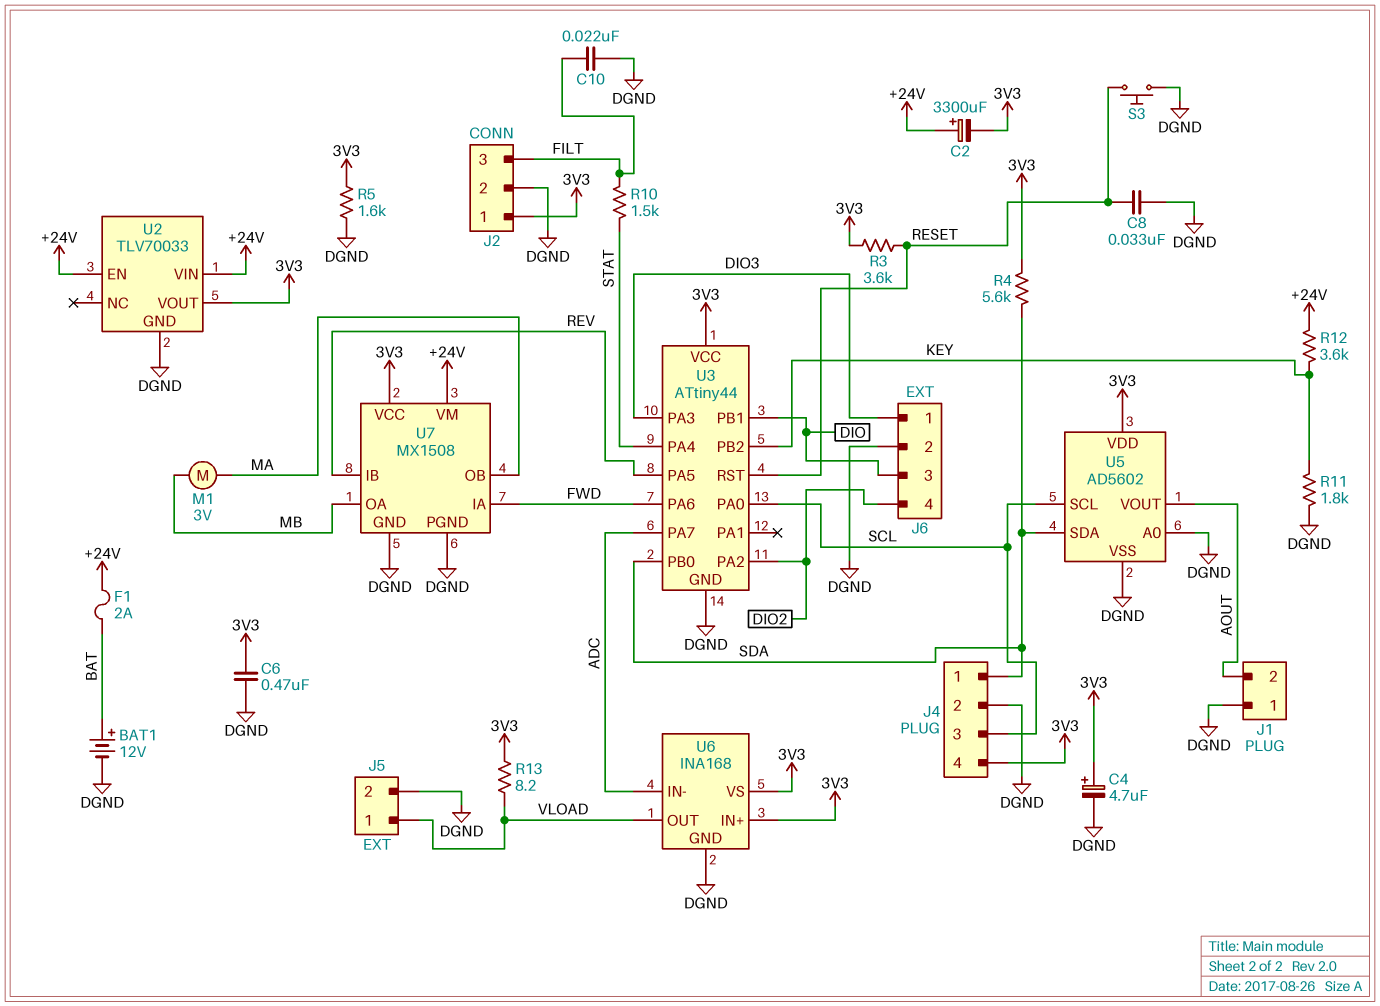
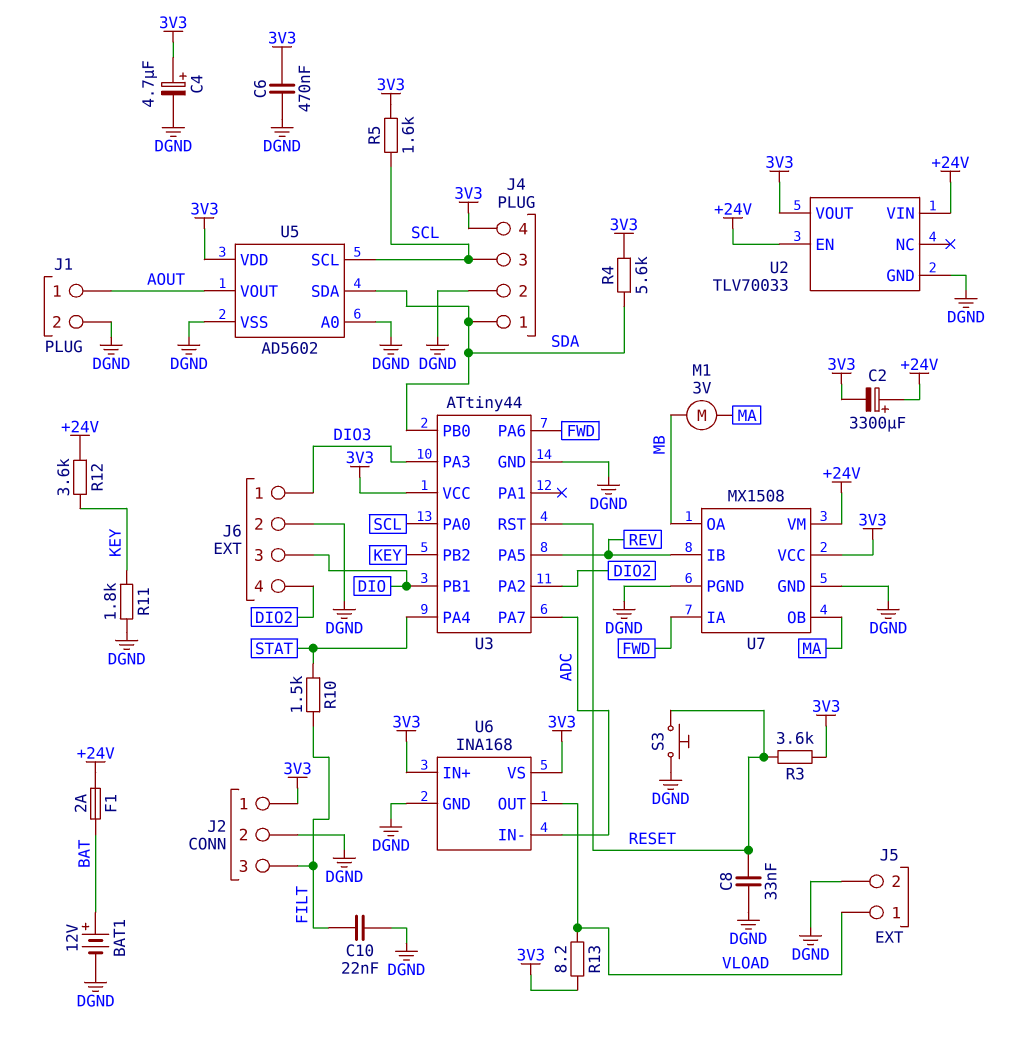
J1 pin 1: DGND -> AOUT
J1 pin 2: AOUT -> DGND
R5: 1.6k (3V3, DGND) -> 1.6k (3V3, SCL)

